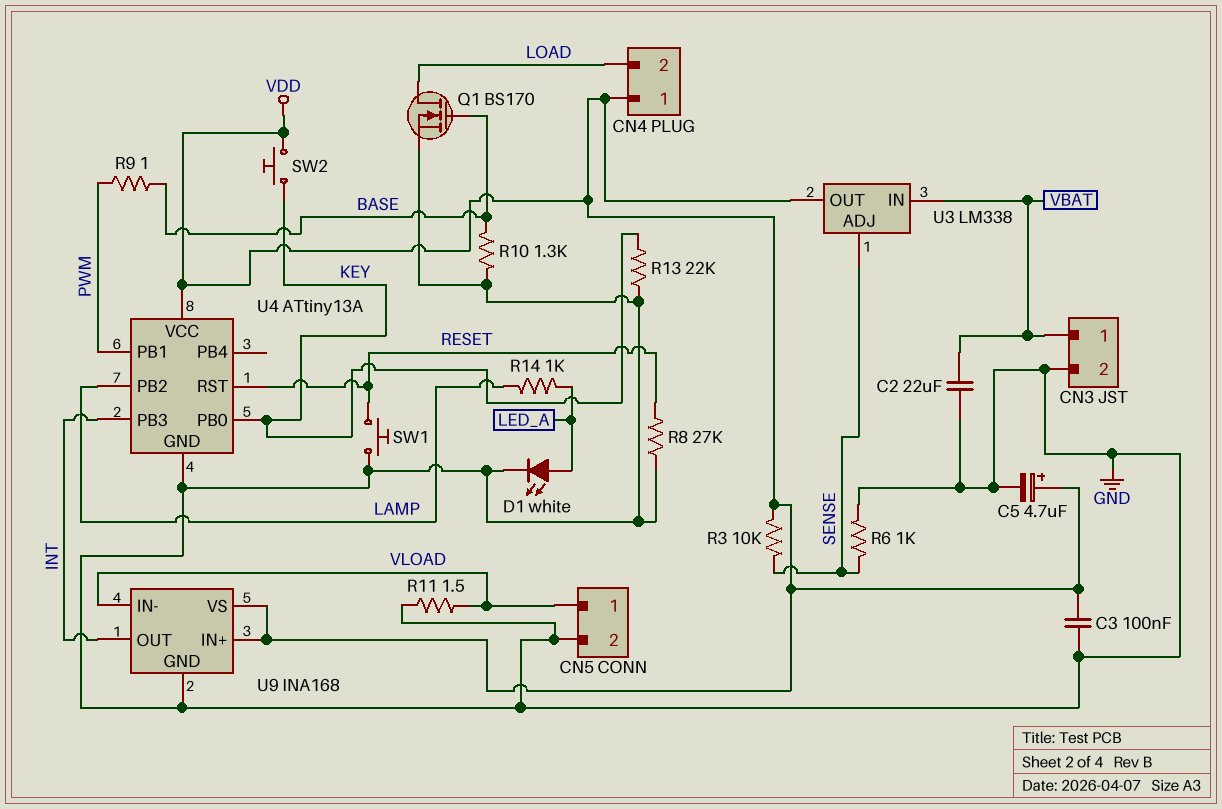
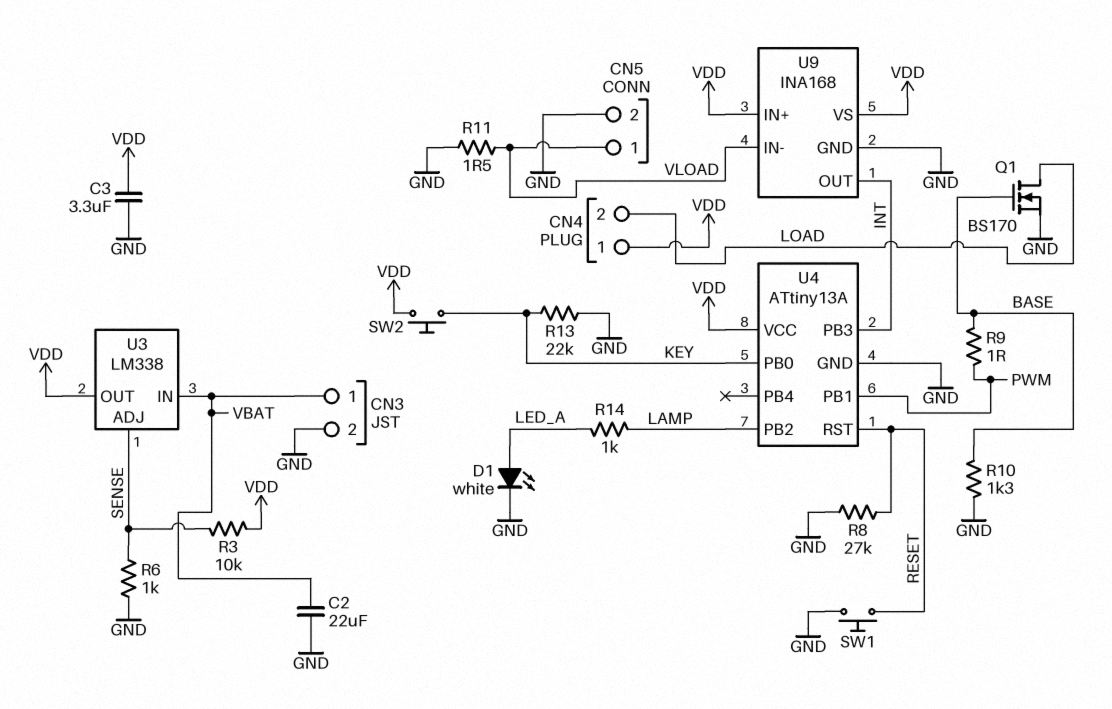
C3: 100nF (GND, VDD) -> 3.3uF (GND, VDD)
C5: 4.7uF (plus VDD, minus GND) -> none

